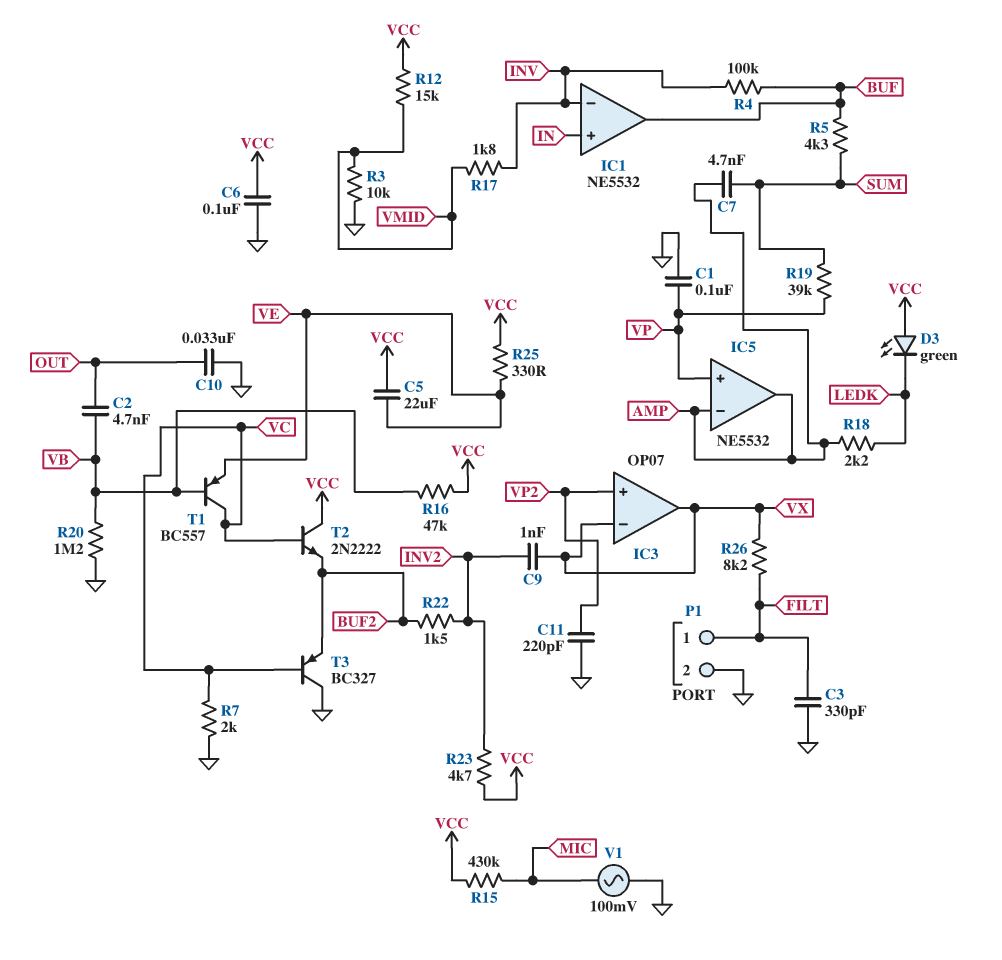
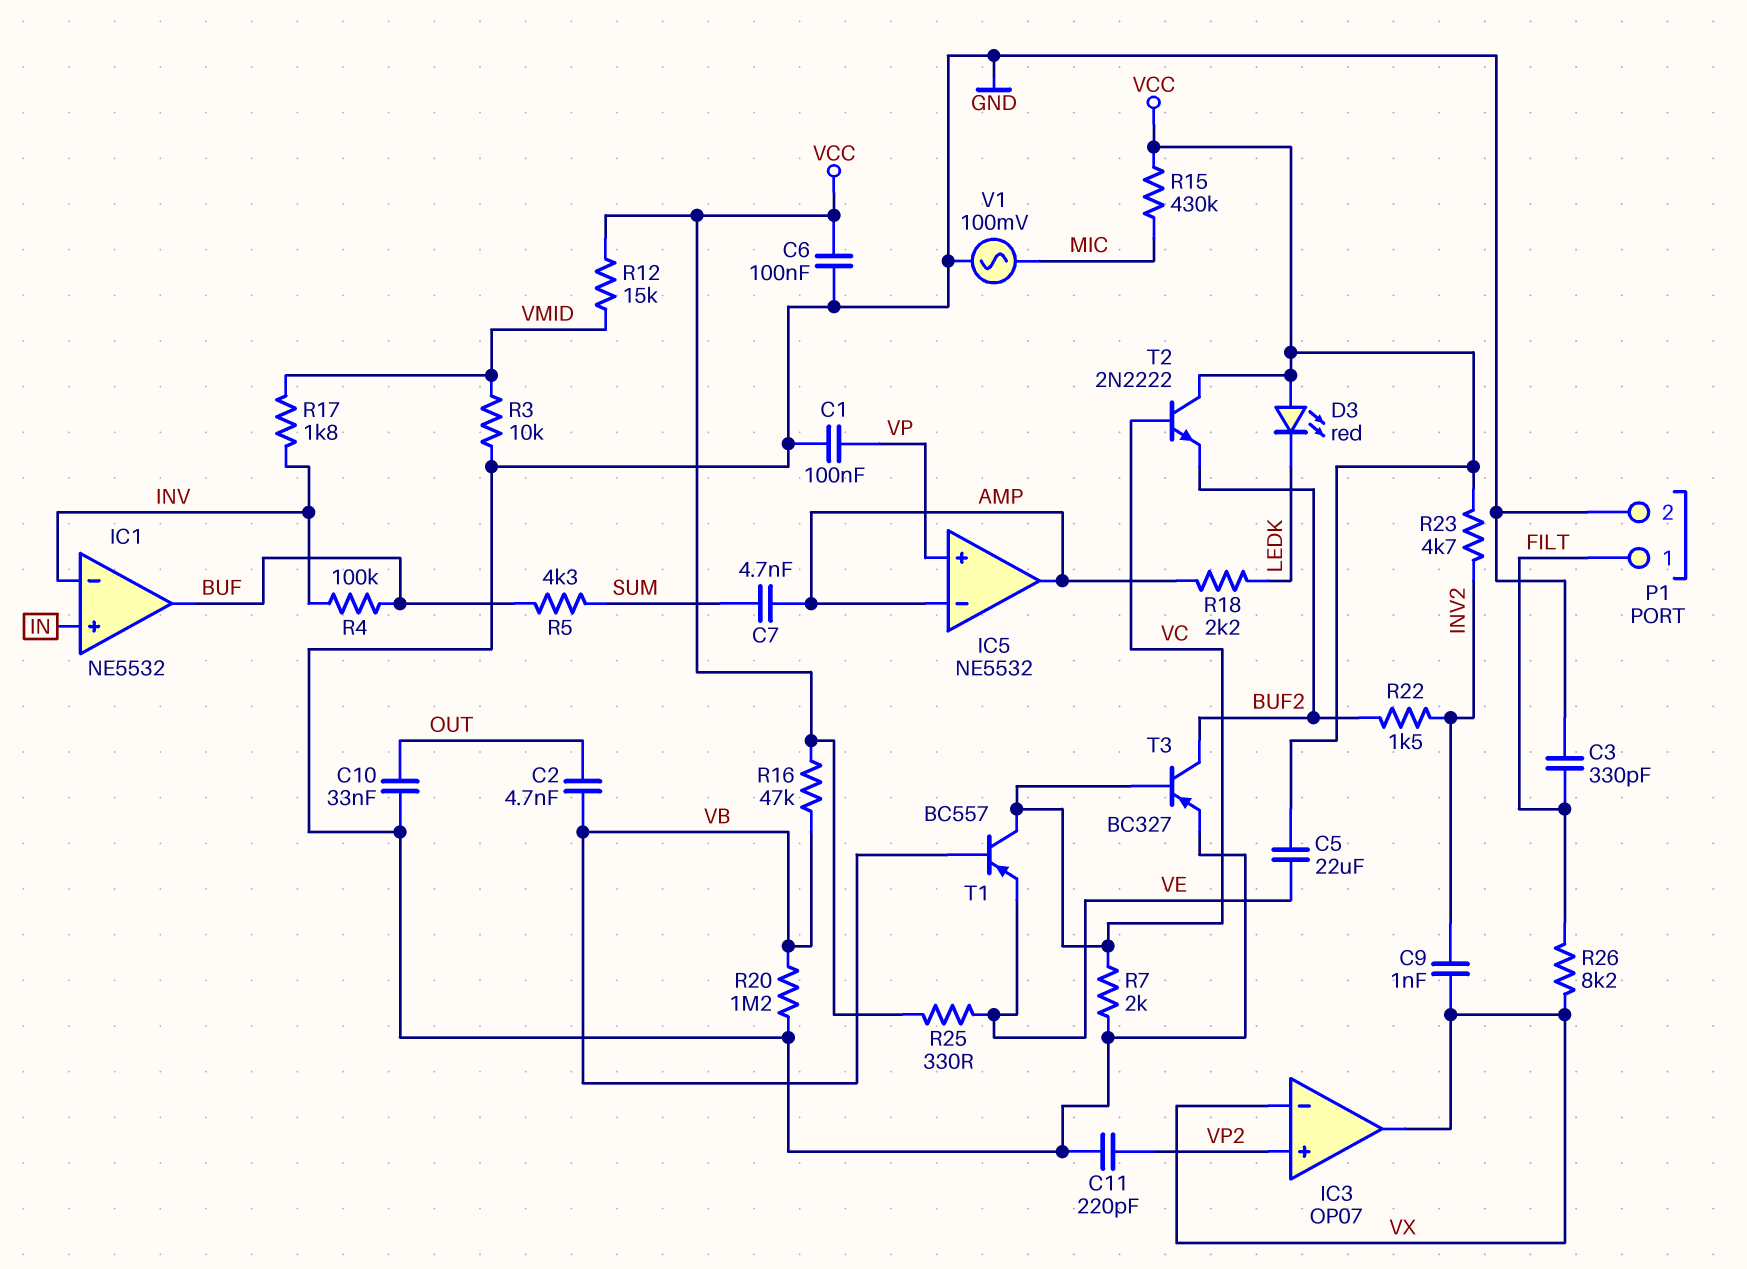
D3: LED green (A VCC, K LEDK) -> LED red (A VCC, K LEDK)
R19: 39k (SUM, VP) -> none
T3: PNP BC327 (B VC, C GND, E BUF2) -> PNP BC327 (B VC, C BUF2, E GND)

